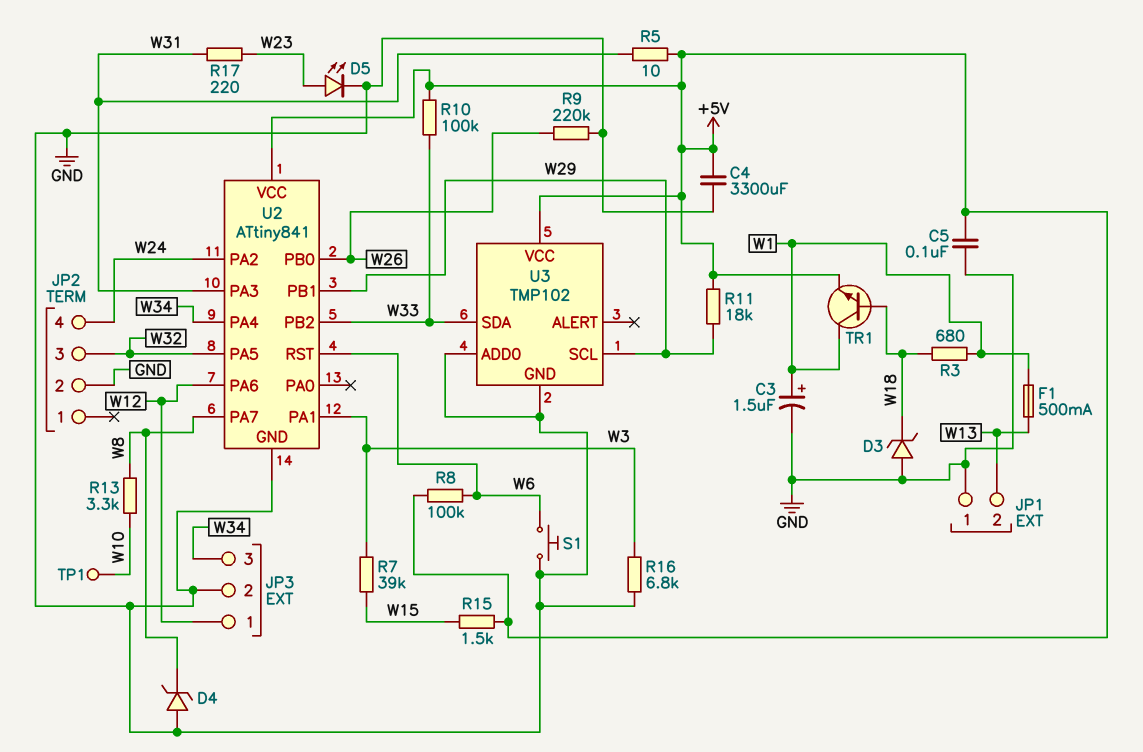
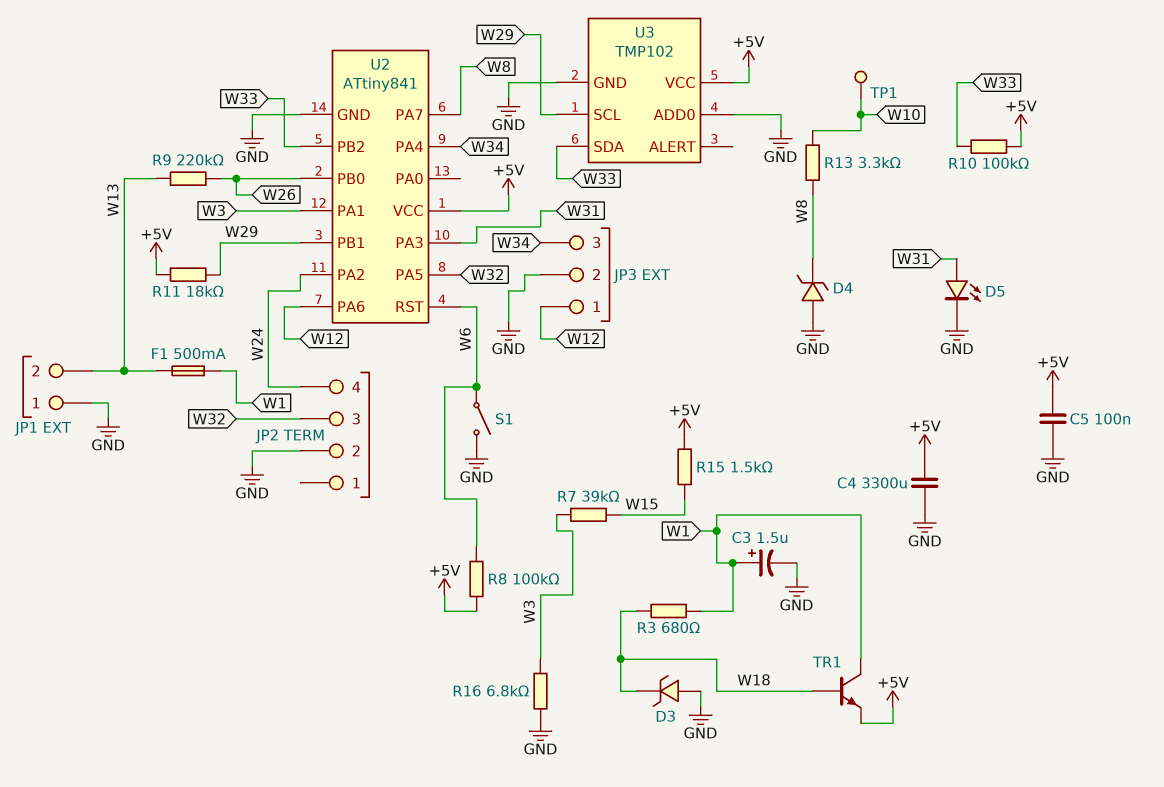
D5: LED (A W23, K GND) -> LED (A W31, K GND)
R5: 10 (+5V, W31) -> none
R9: 220k (GND, W26) -> 220k (W13, W26)
R17: 220 (W23, W31) -> none
S1: button (GND, W6) -> switch (GND, W6)

